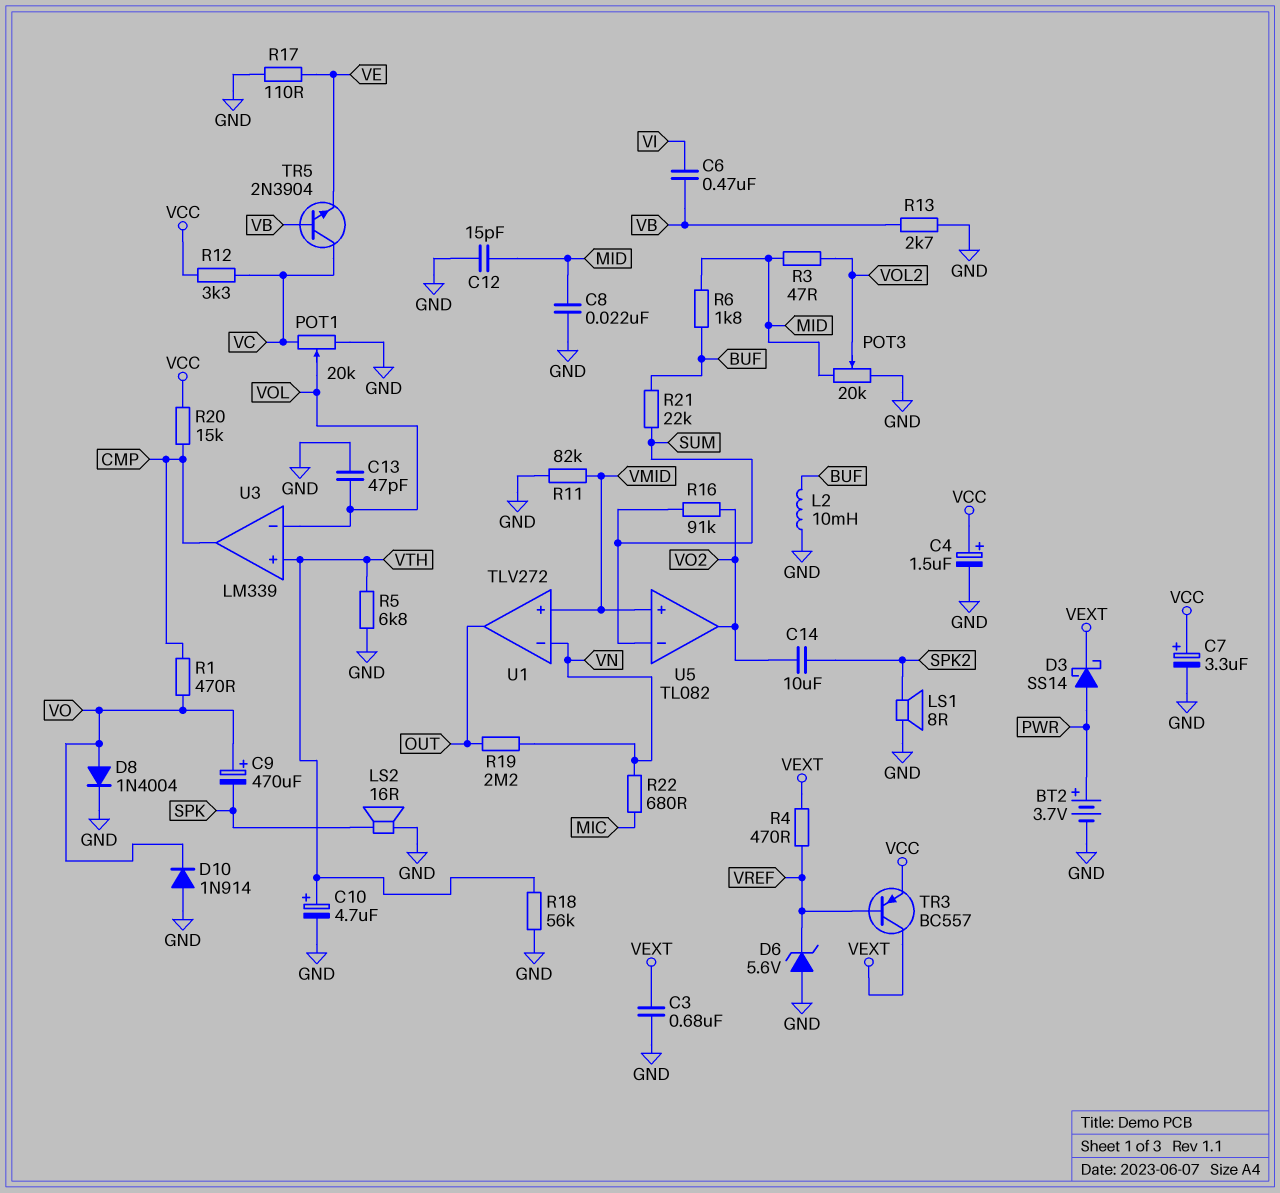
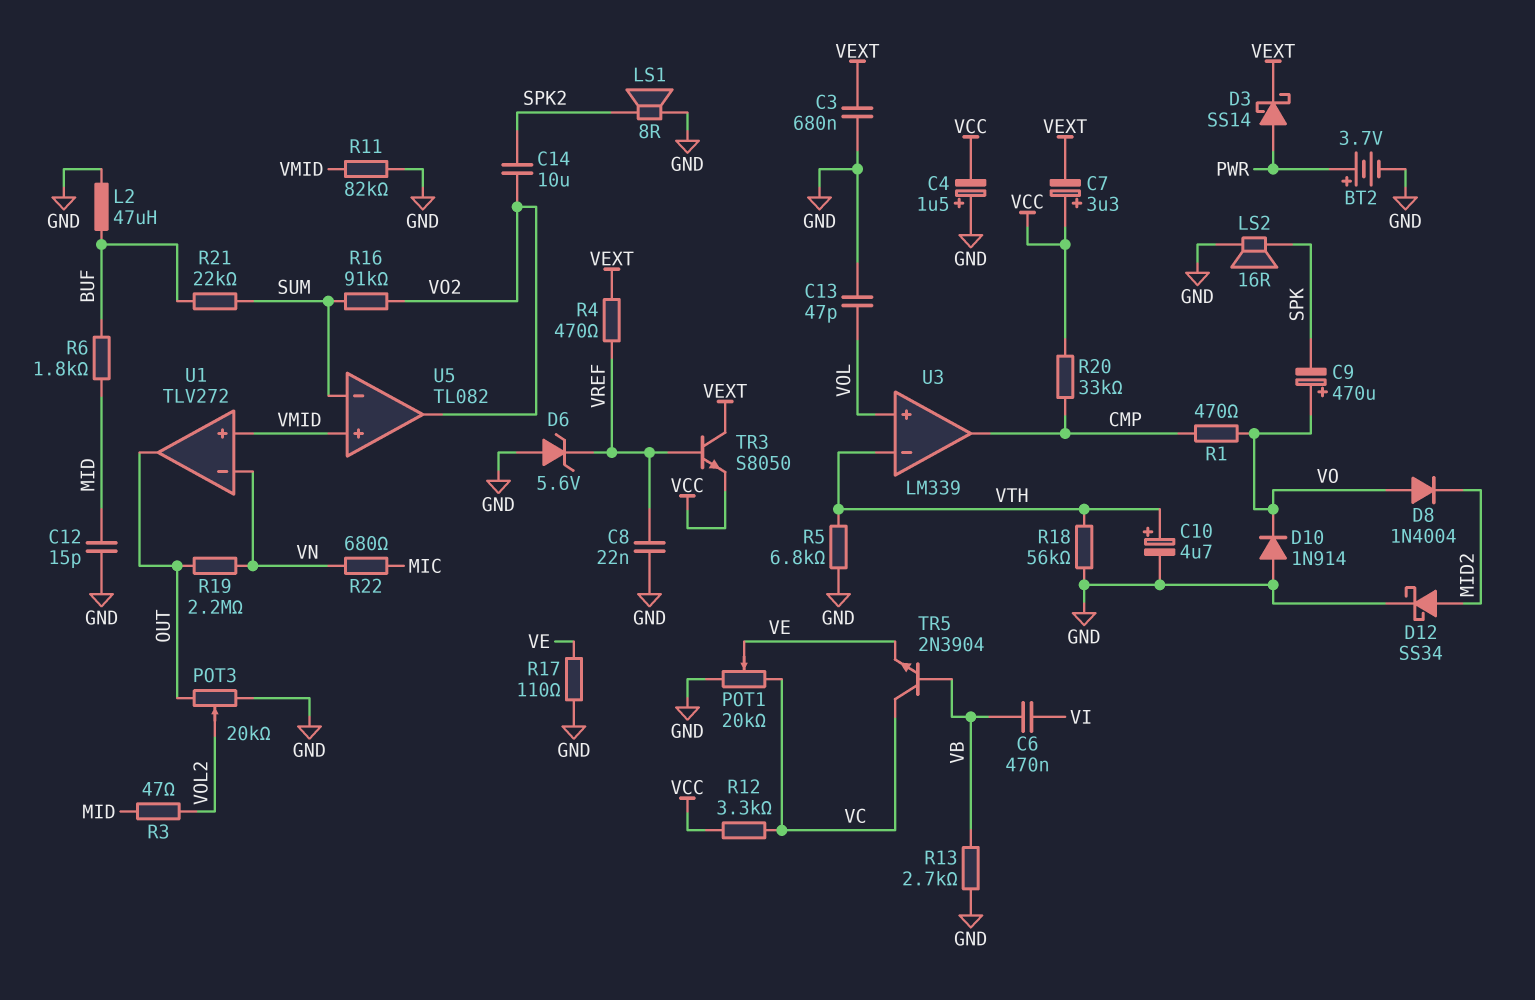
C4: 1.5uF (plus VCC, minus GND) -> 1.5uF (plus GND, minus VCC)
C7: 3.3uF (plus VCC, minus GND) -> 3.3uF (plus VCC, minus VEXT)
C8: 22nF (GND, MID) -> 22nF (GND, VREF)
D8: diode 1N4004 (A VO, K GND) -> diode 1N4004 (A VO, K MID2)
D12: none -> schottky SS34 (A MID2, K GND)
L2: 10mH (BUF, GND) -> 47uH (BUF, GND)
POT1: 20k (GND, VC, wiper VOL) -> 20k (GND, VC, wiper VE)
POT3: 20k (GND, MID, wiper VOL2) -> 20k (GND, OUT, wiper VOL2)
R20: 15k (CMP, VCC) -> 33k (CMP, VCC)
TR3: PNP BC557 (B VREF, C VEXT, E VCC) -> NPN S8050 (B VREF, C VEXT, E VCC)
U3 pin in+: VTH -> VOL
U3 pin in-: VOL -> VTH

